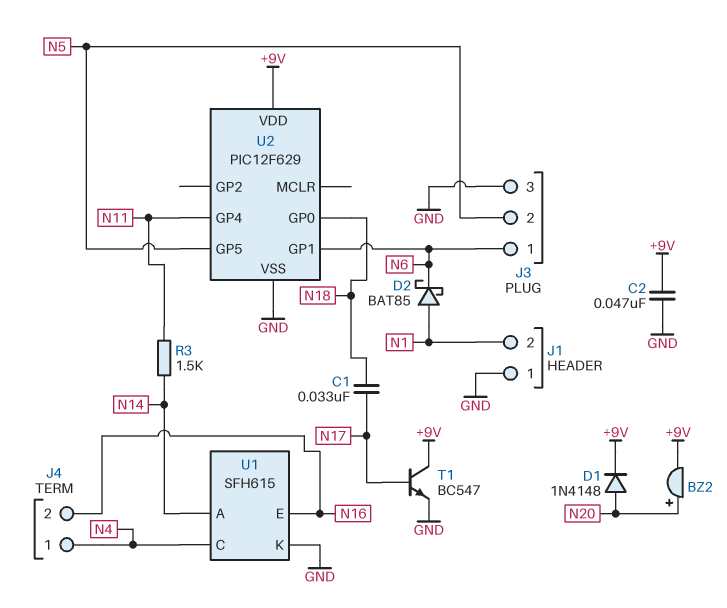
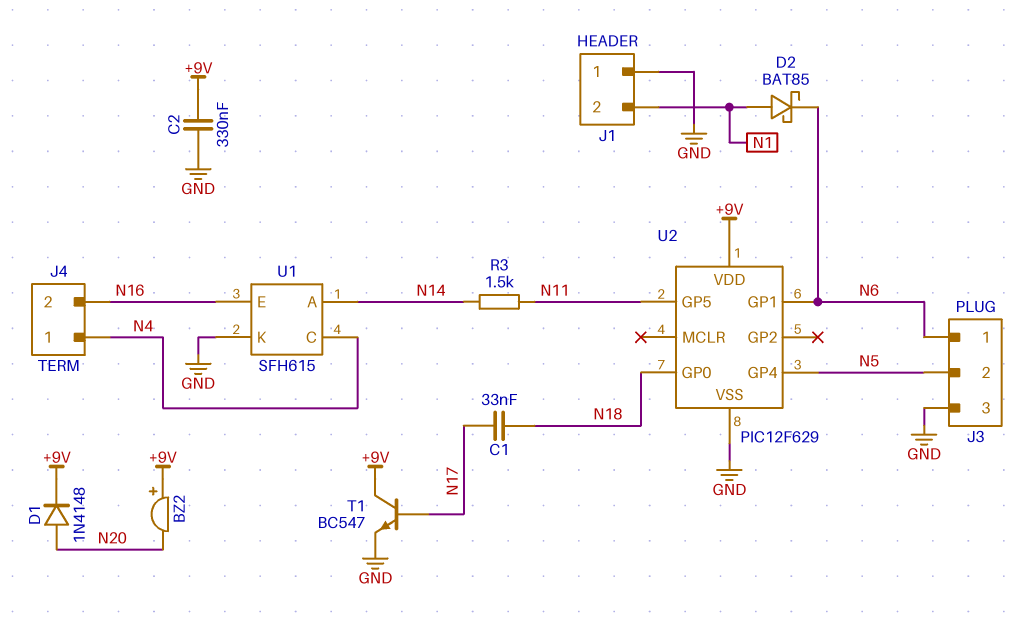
BZ2: buzzer (plus N20, minus +9V) -> buzzer (plus +9V, minus N20)
C2: 47nF (+9V, GND) -> 330nF (+9V, GND)
U2 pin GP4: N11 -> N5
U2 pin GP5: N5 -> N11

